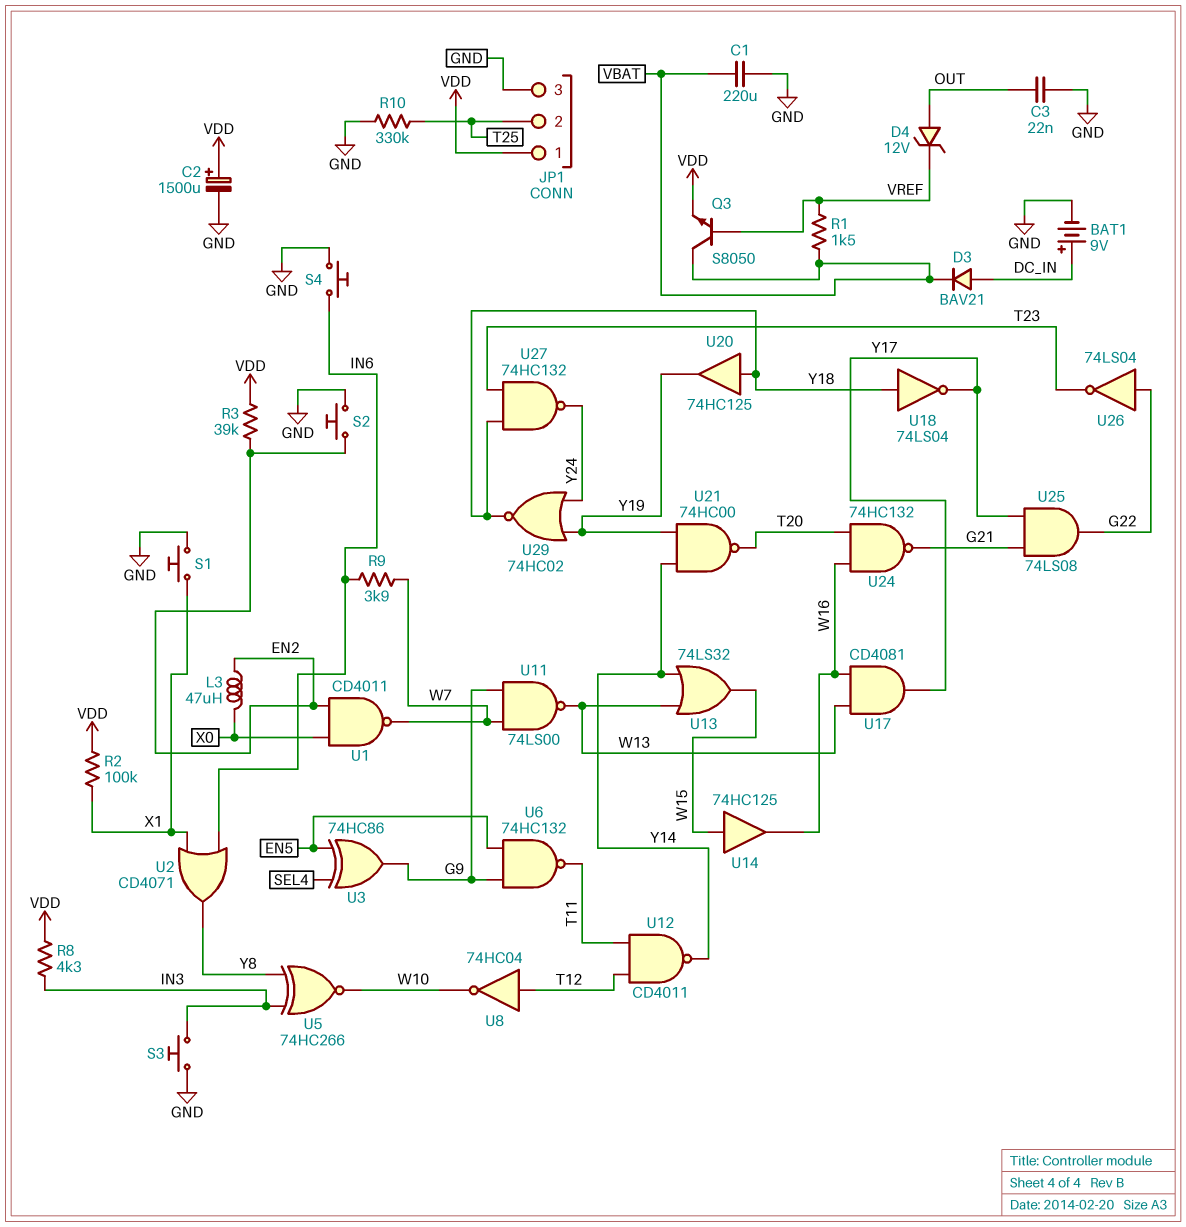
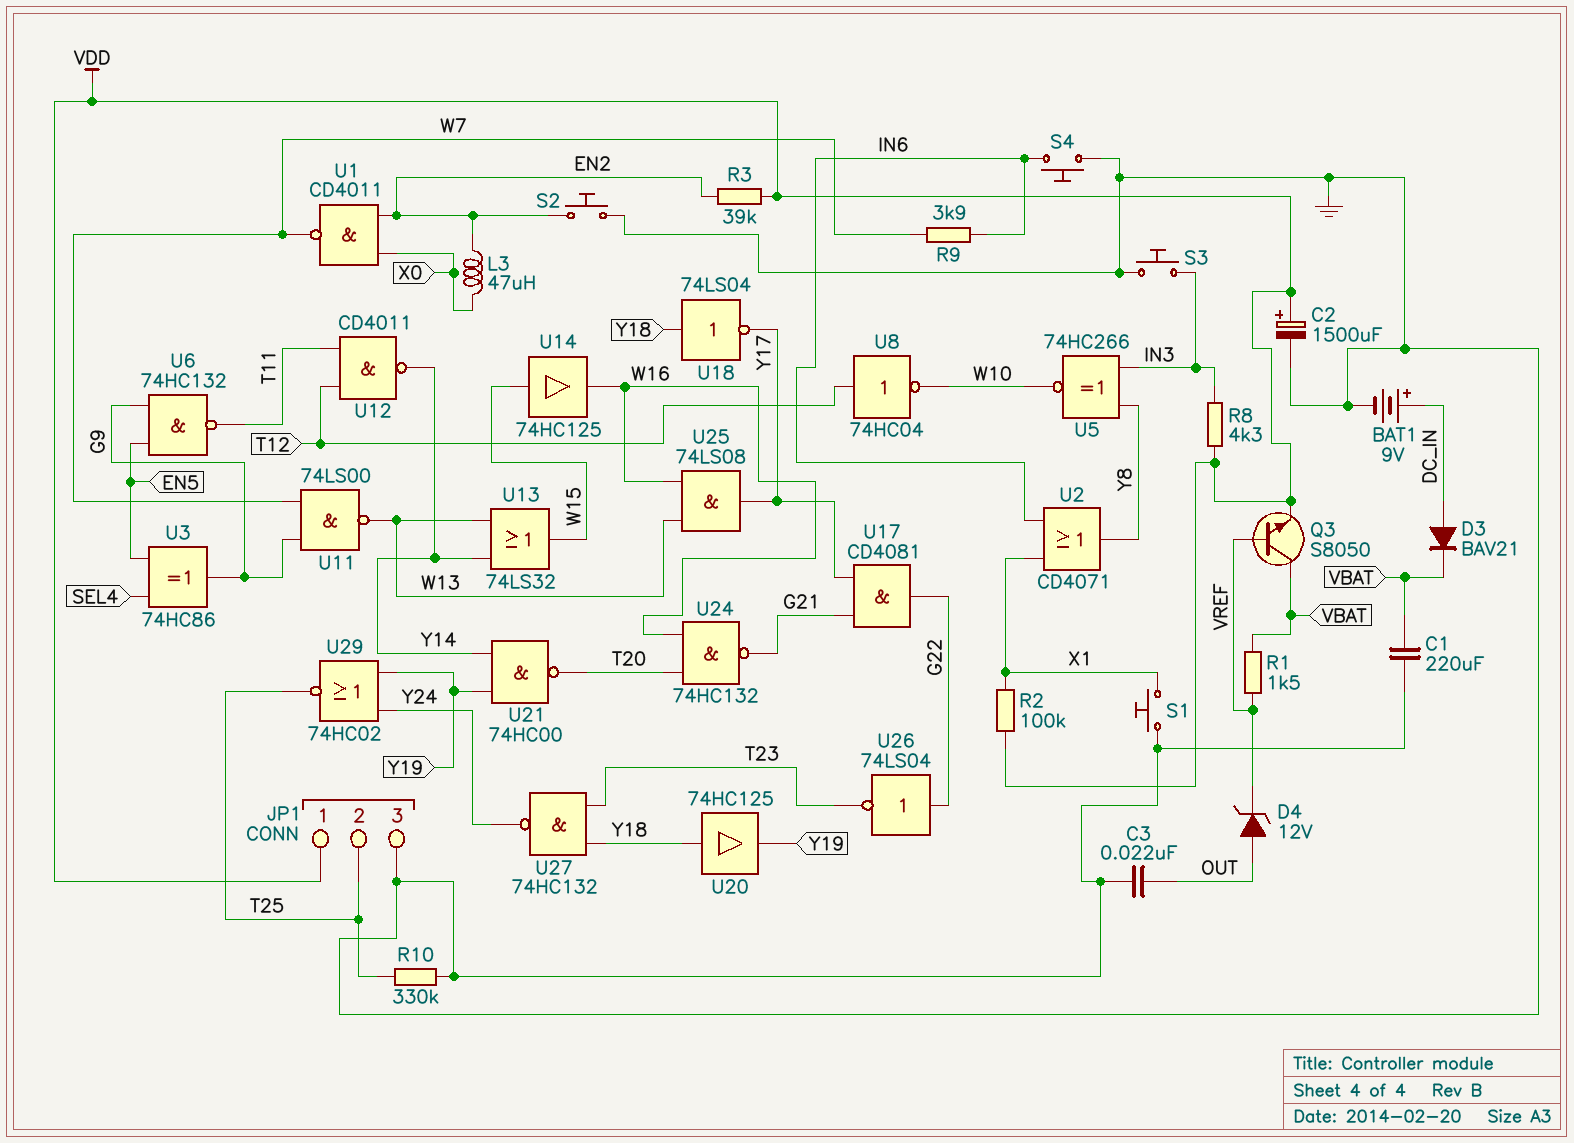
U17: AND CD4081 (in W13, in W16, out Y17) -> AND CD4081 (in G21, in Y17, out G22)
U25: AND 74LS08 (in G21, in Y17, out G22) -> AND 74LS08 (in W13, in W16, out Y17)
U29: NOR 74HC02 (in Y19, in Y24, out Y18) -> NOR 74HC02 (in Y19, in Y24, out T25)

